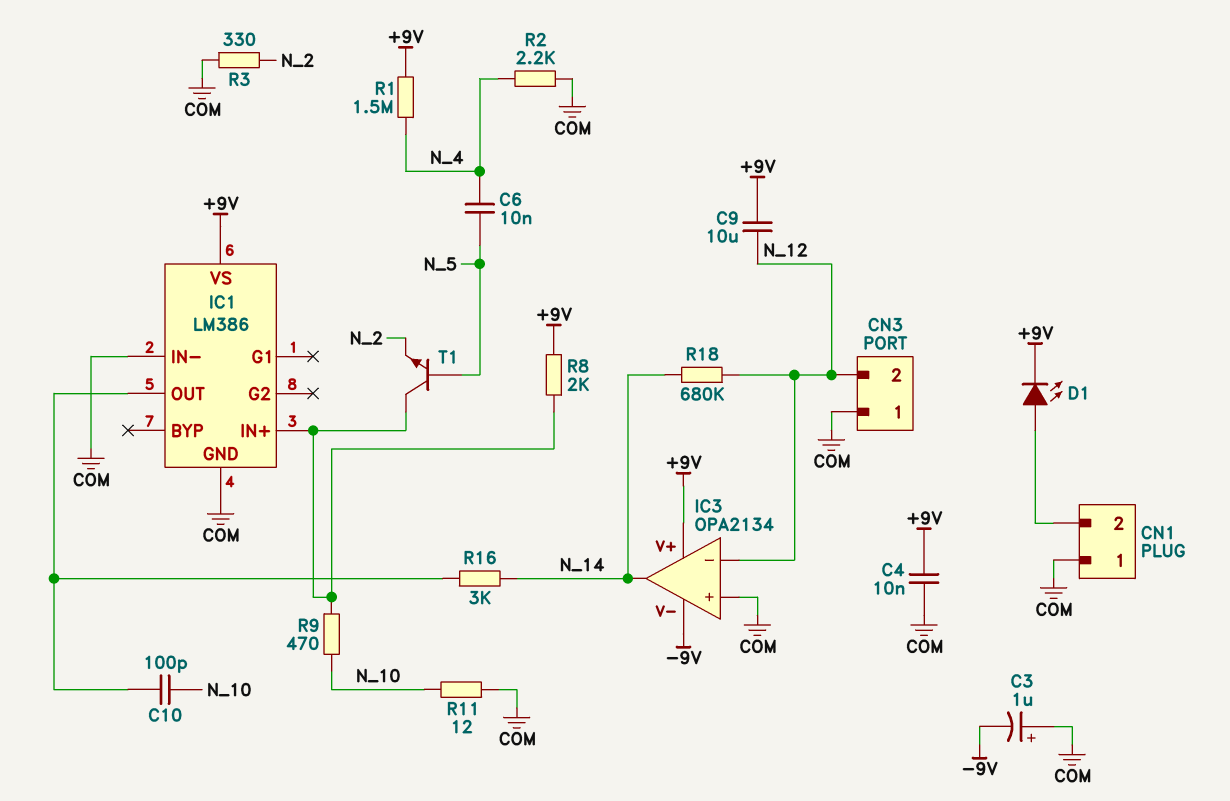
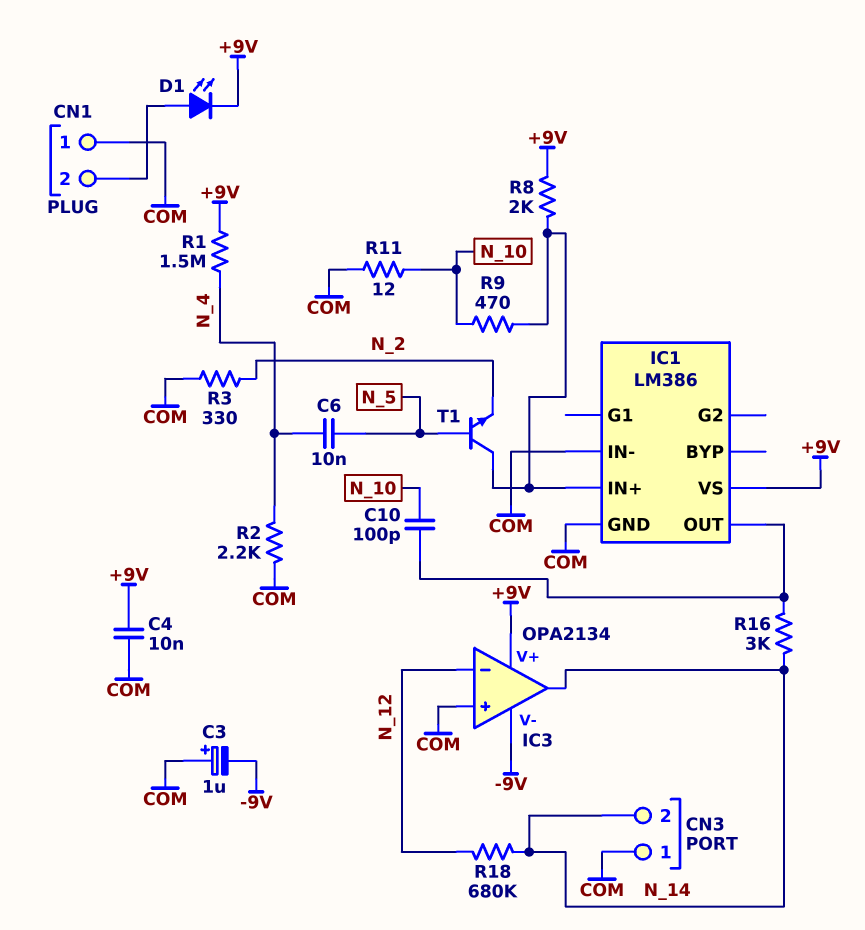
C9: 10uF (+9V, N_12) -> none
CN3 pin 2: N_12 -> N_14

